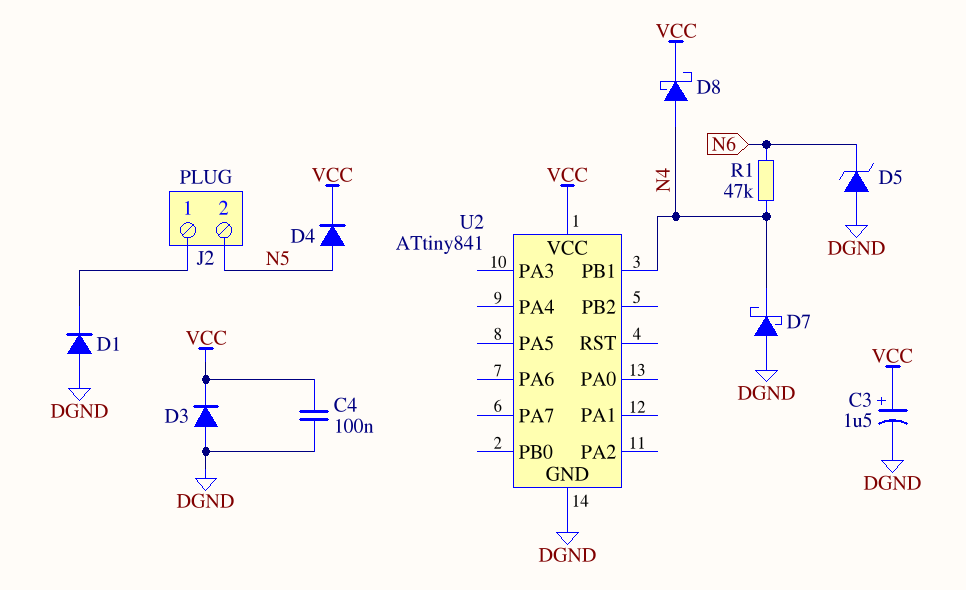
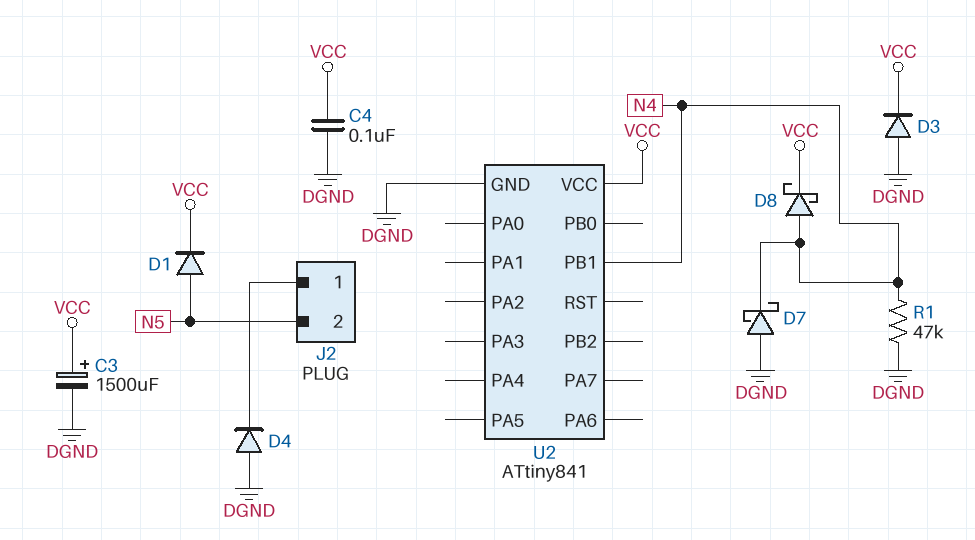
C3: 1.5uF (plus VCC, minus DGND) -> 1500uF (plus VCC, minus DGND)
D1: diode (A DGND, K J2/1) -> diode (A N5, K VCC)
D4: diode (A N5, K VCC) -> diode (A DGND, K J2/1)
D5: zener (A DGND, K N6) -> none
R1: 47k (N4, N6) -> 47k (DGND, N4)

